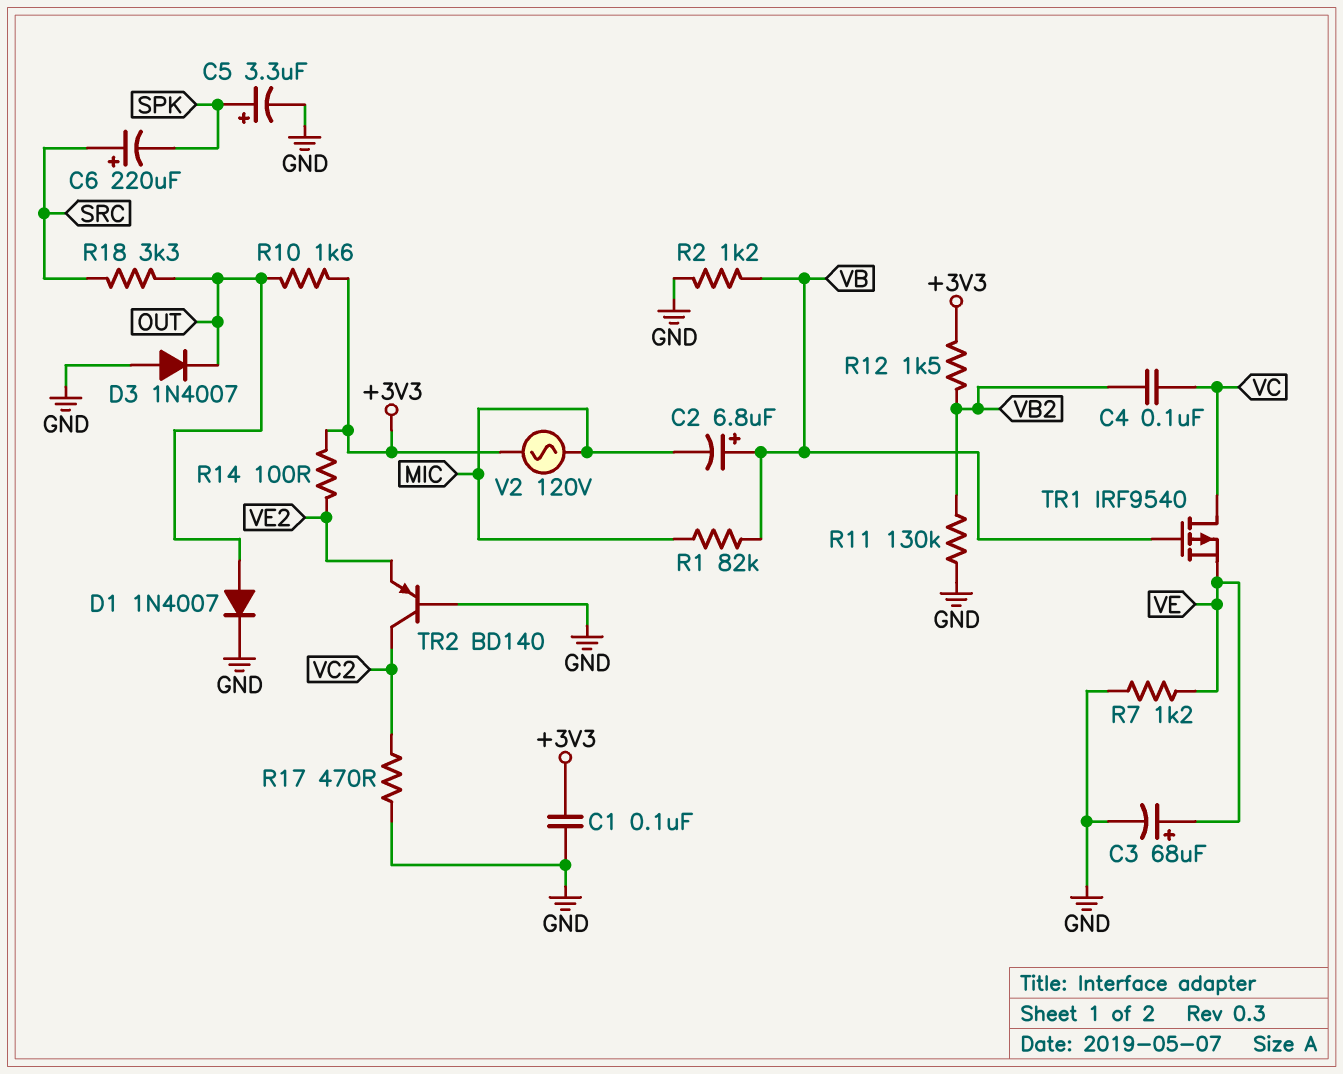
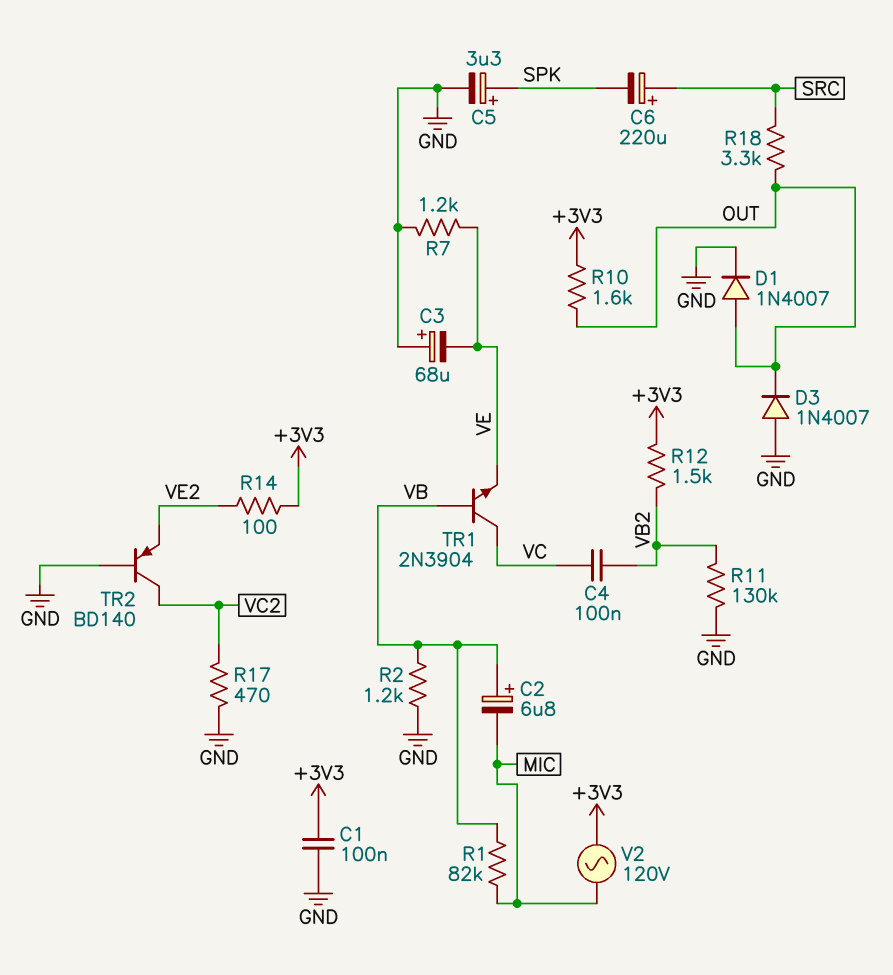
C3: 68uF (plus VE, minus GND) -> 68uF (plus GND, minus VE)
TR1: PMOS IRF9540 (G VB, D VC, S VE) -> NPN 2N3904 (B VB, C VC, E VE)

